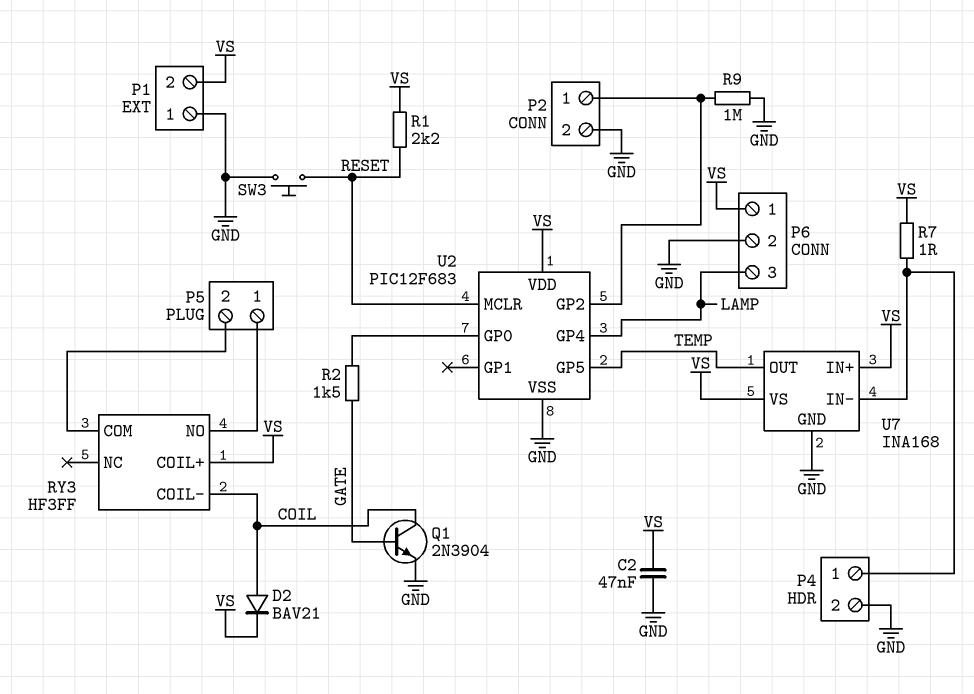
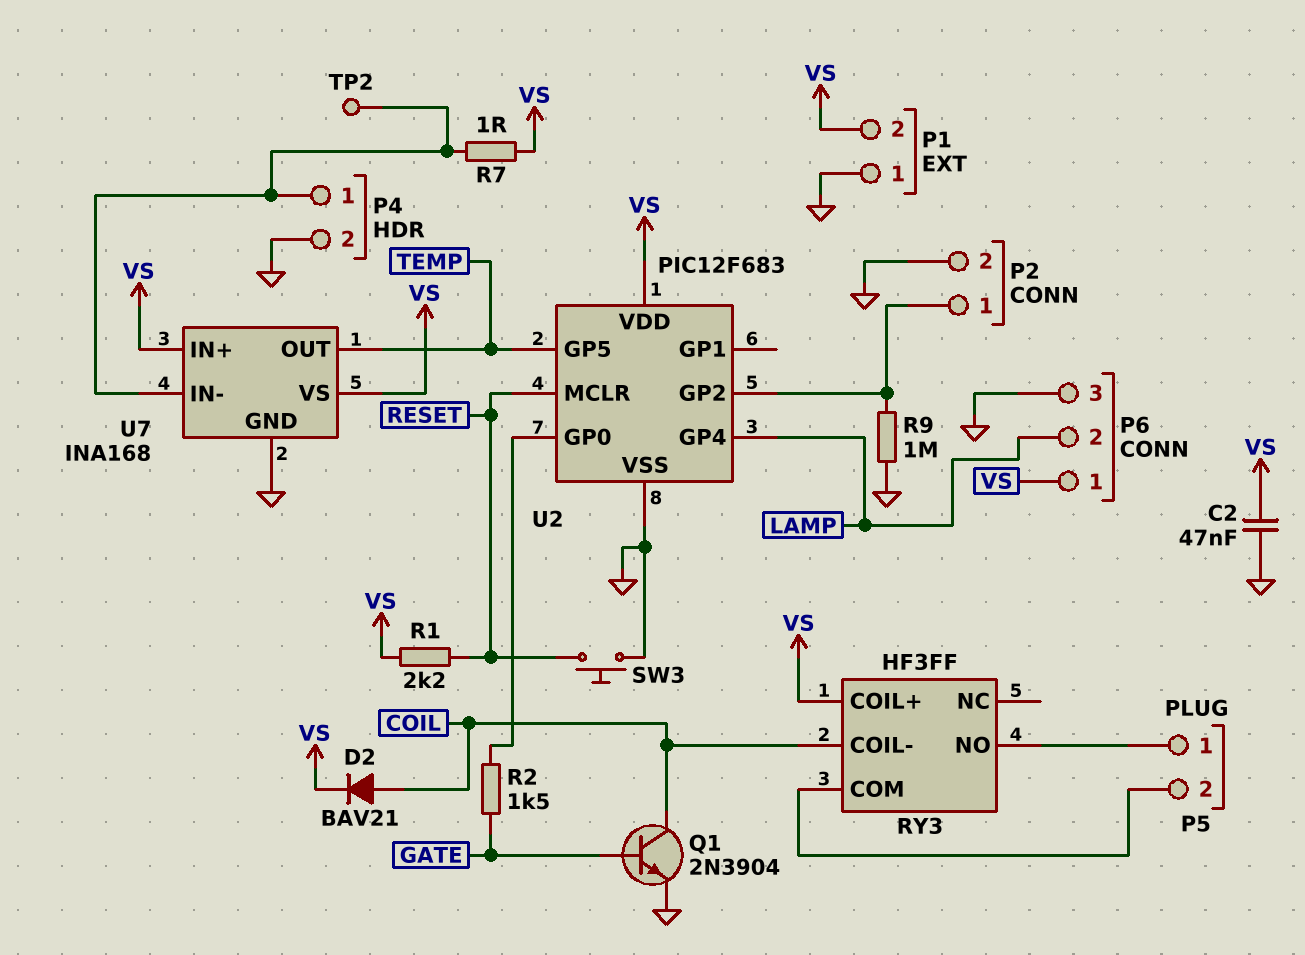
P6 pin 2: GND -> LAMP
P6 pin 3: LAMP -> GND
TP2: none -> test point (P4/1)

